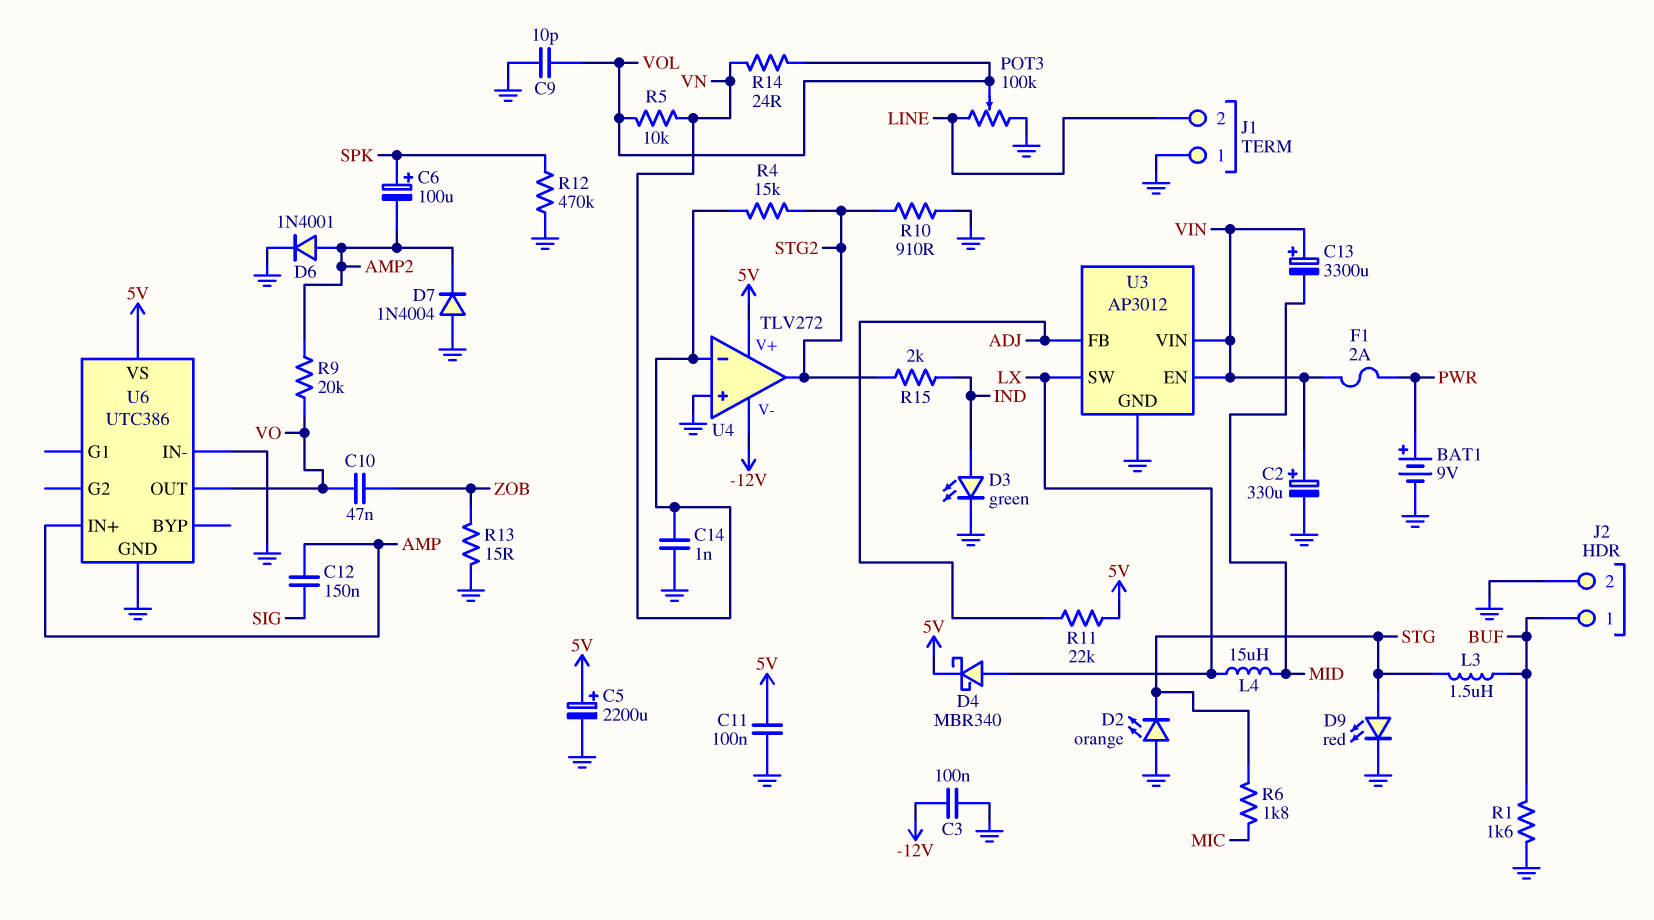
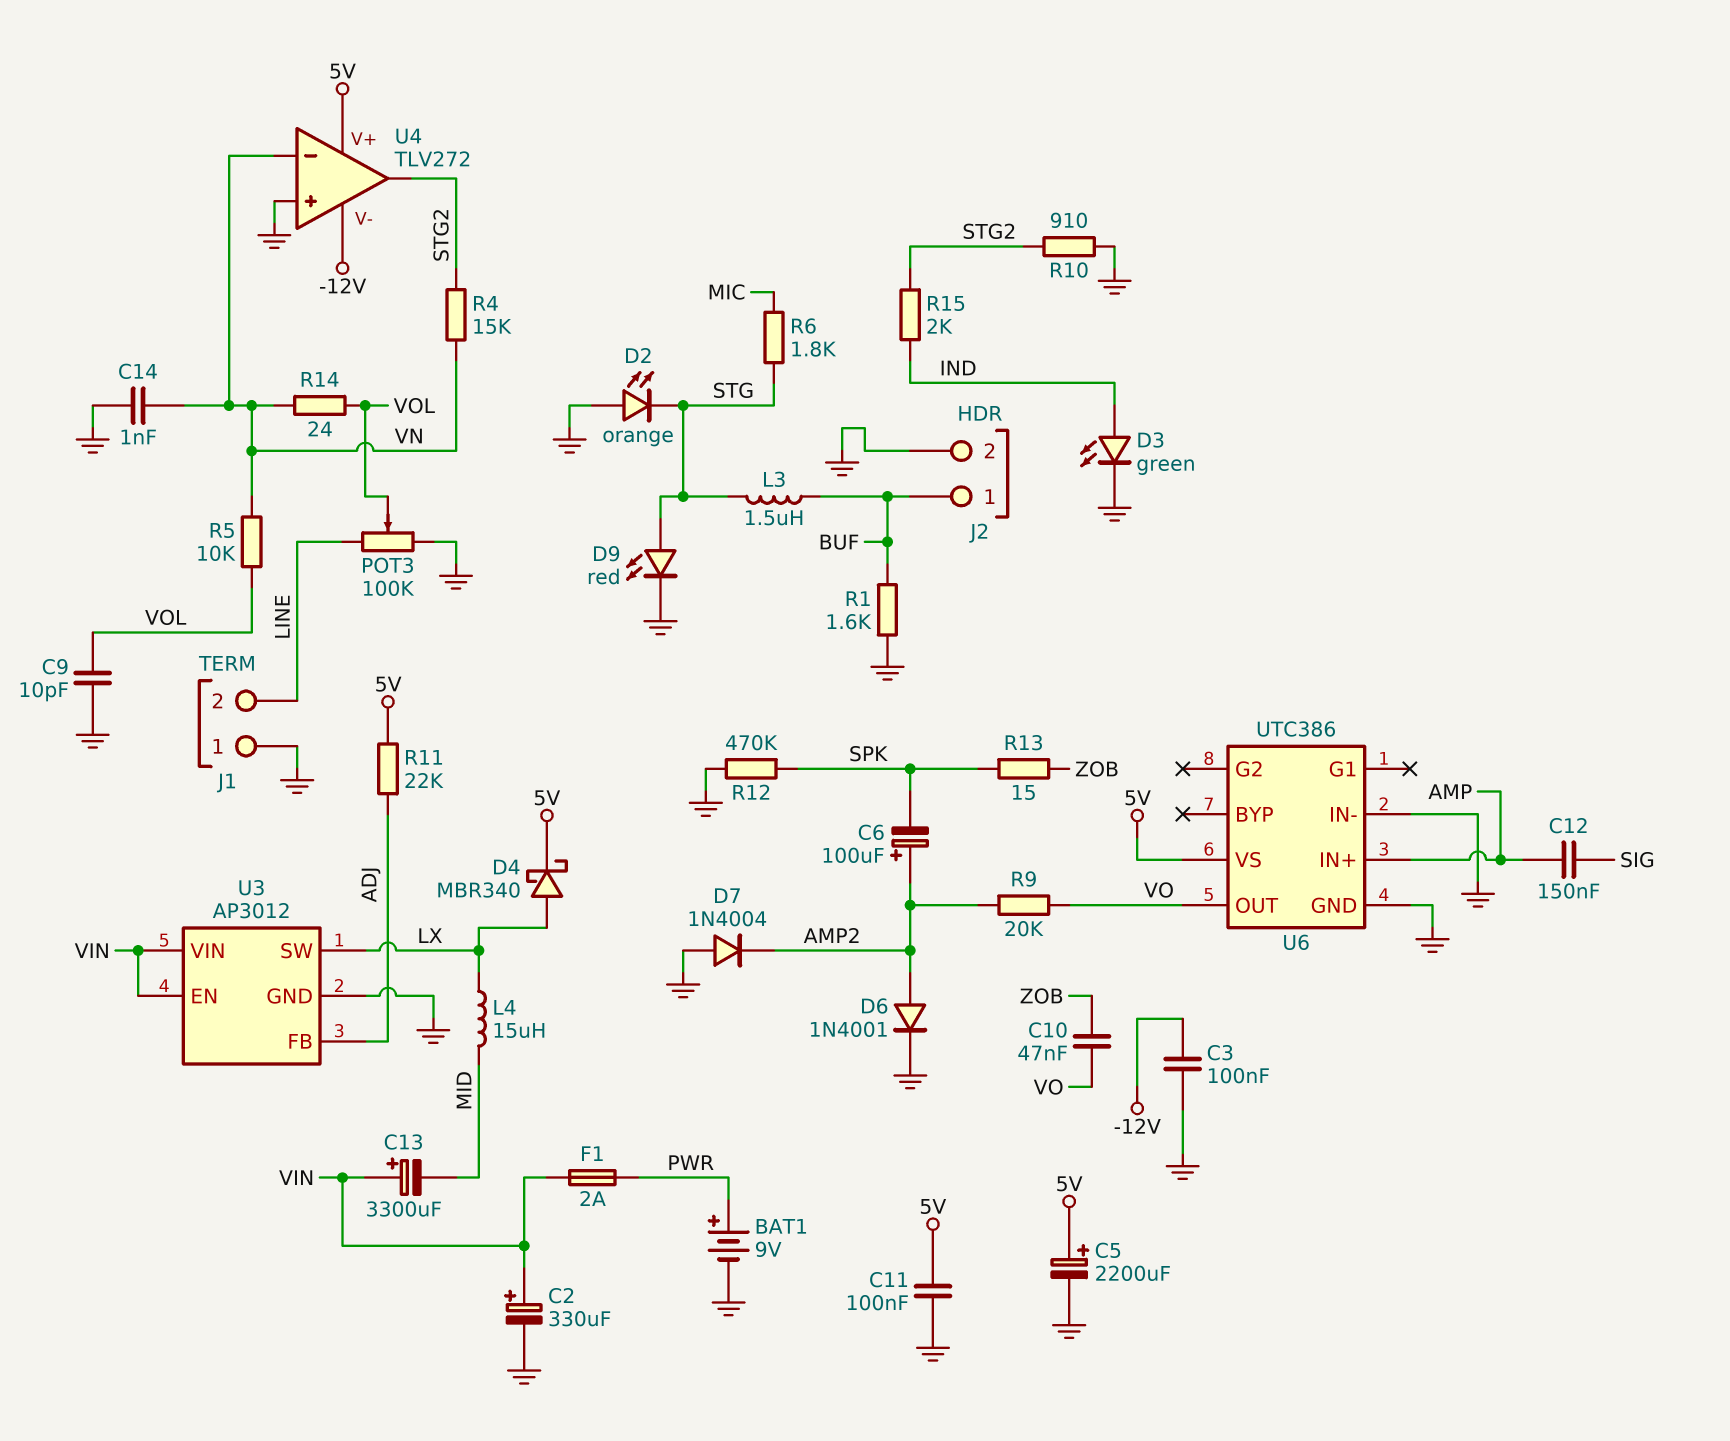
C6: 100uF (plus SPK, minus AMP2) -> 100uF (plus AMP2, minus SPK)
R13: 15 (GND, ZOB) -> 15 (SPK, ZOB)

